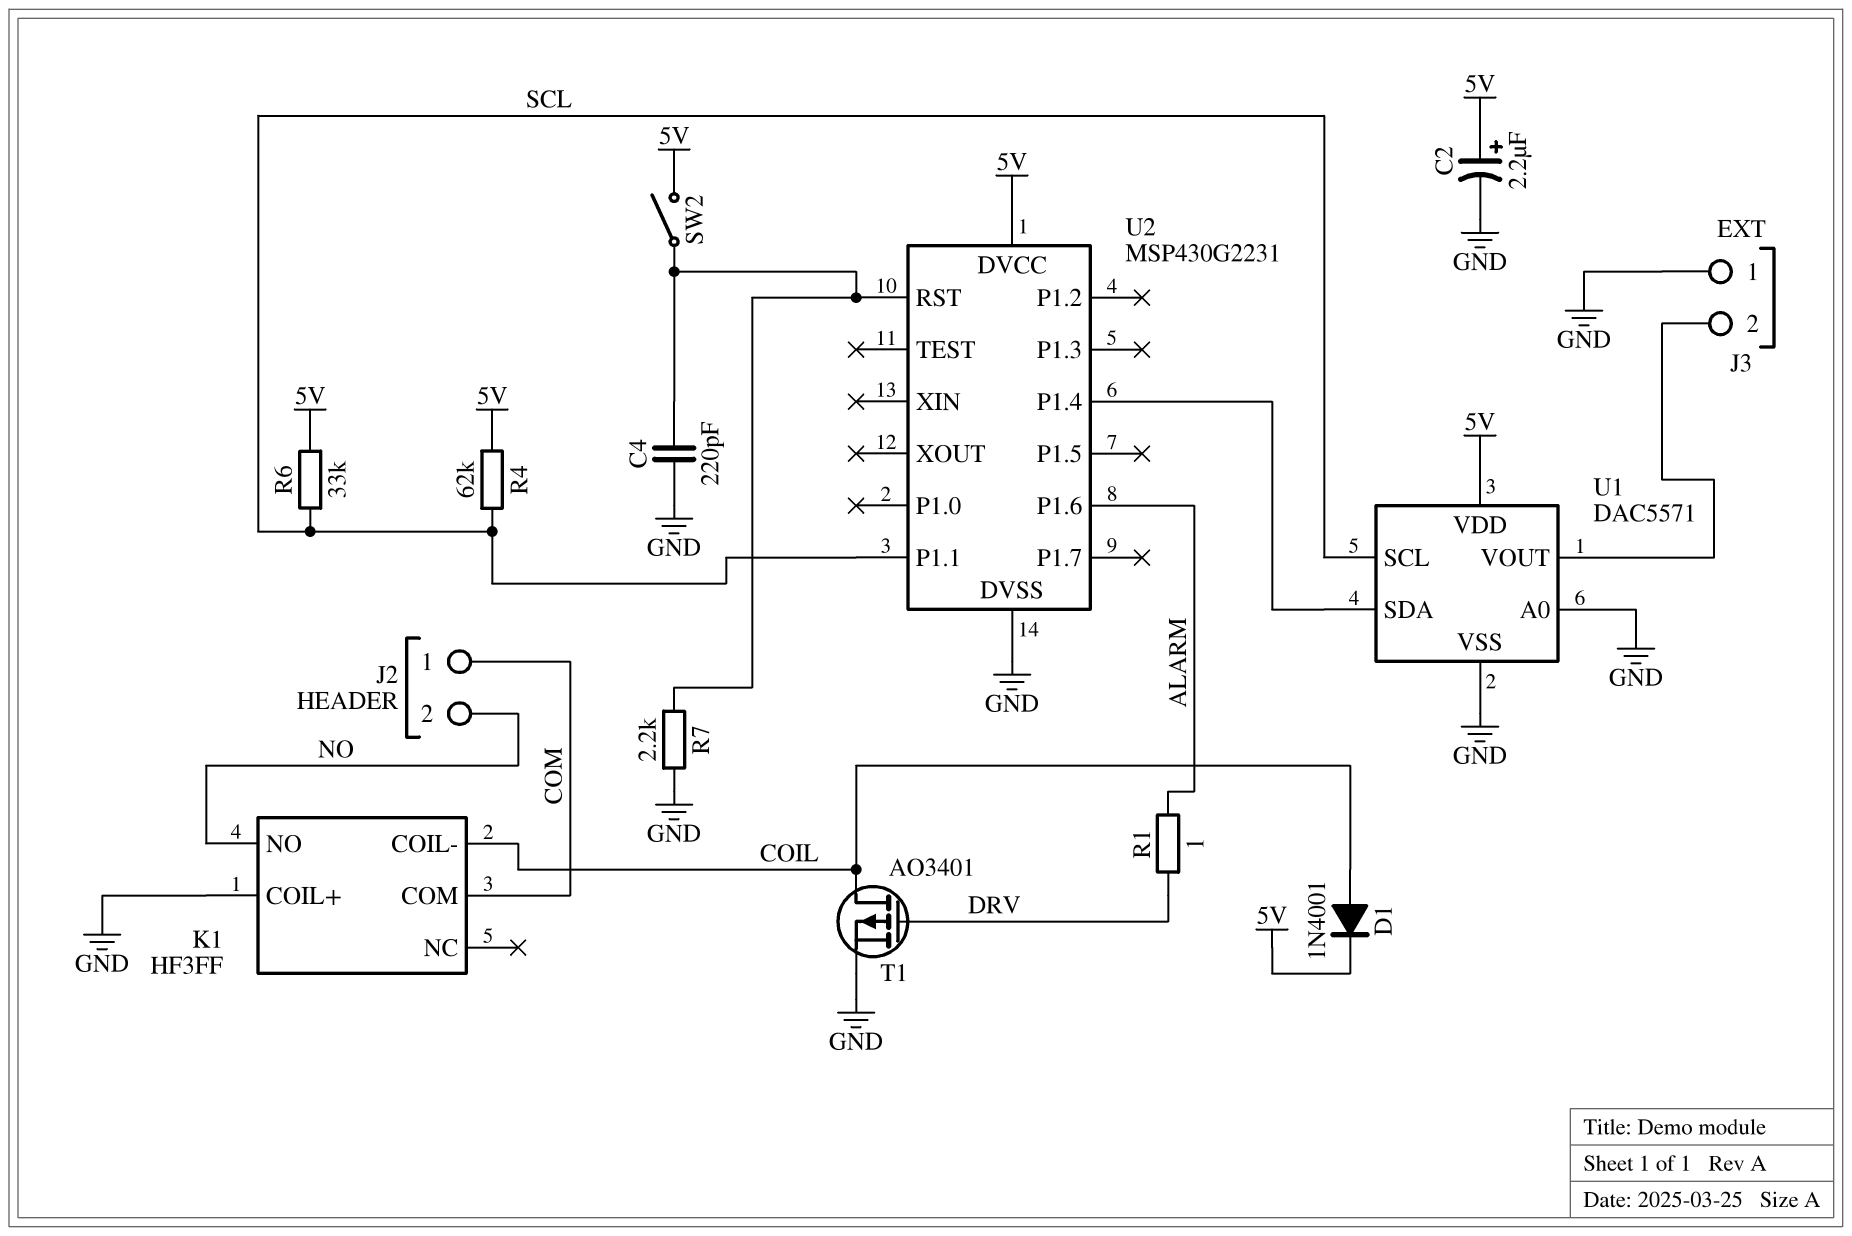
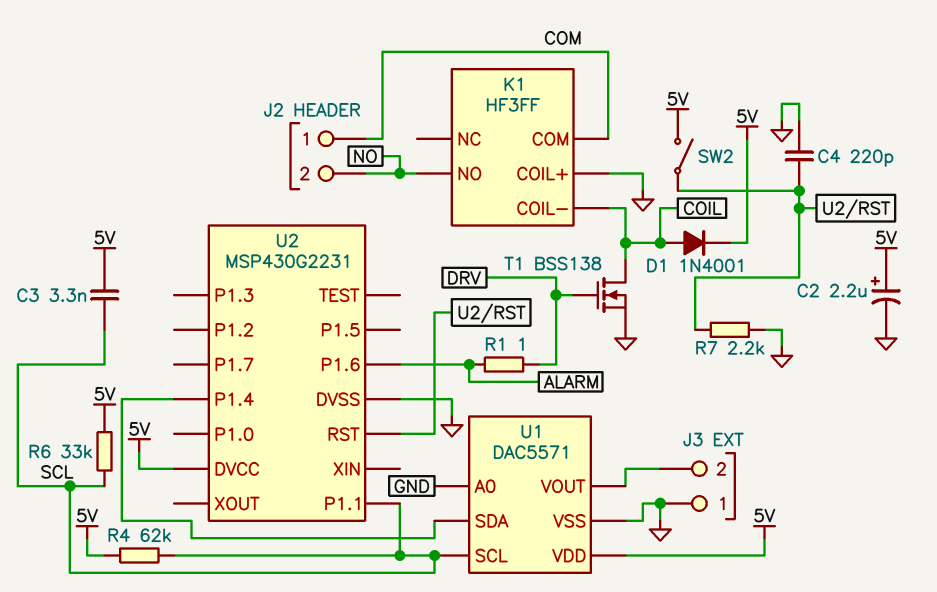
C3: none -> 3.3nF (5V, SCL)
T1: PMOS AO3401 (G DRV, D COIL, S GND) -> NMOS BSS138 (G DRV, D COIL, S GND)

